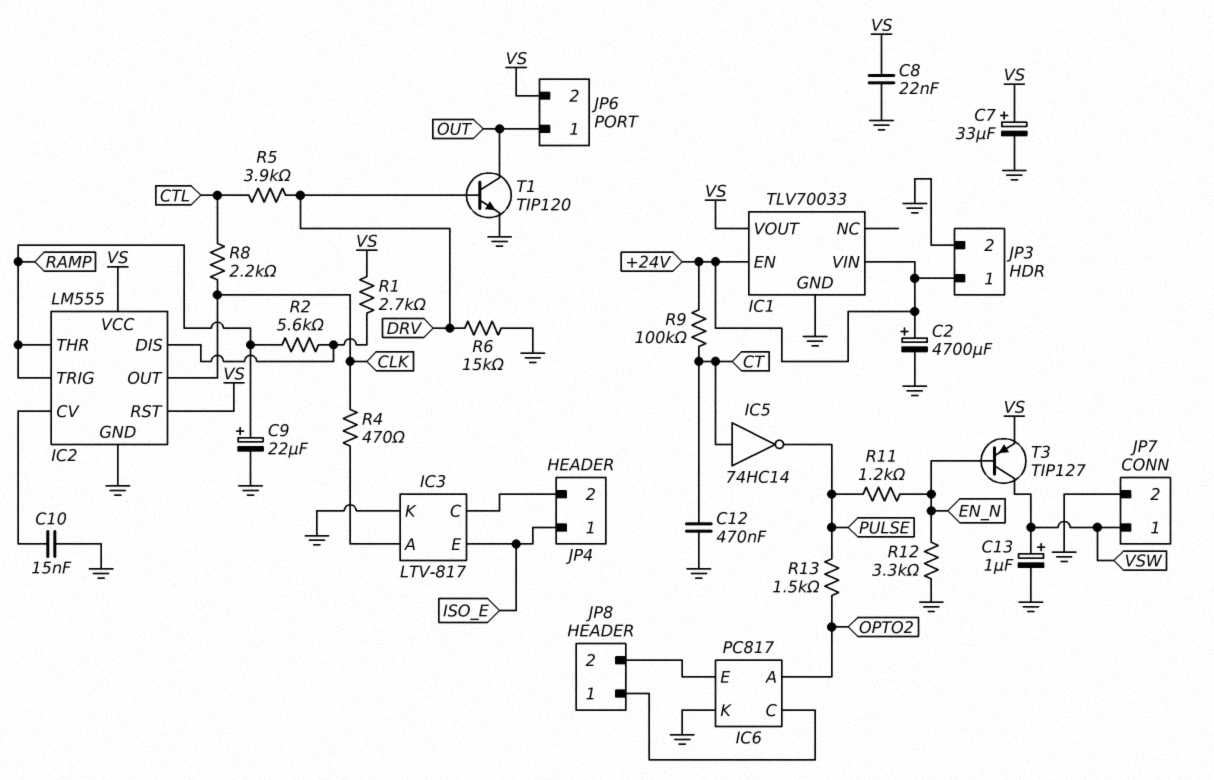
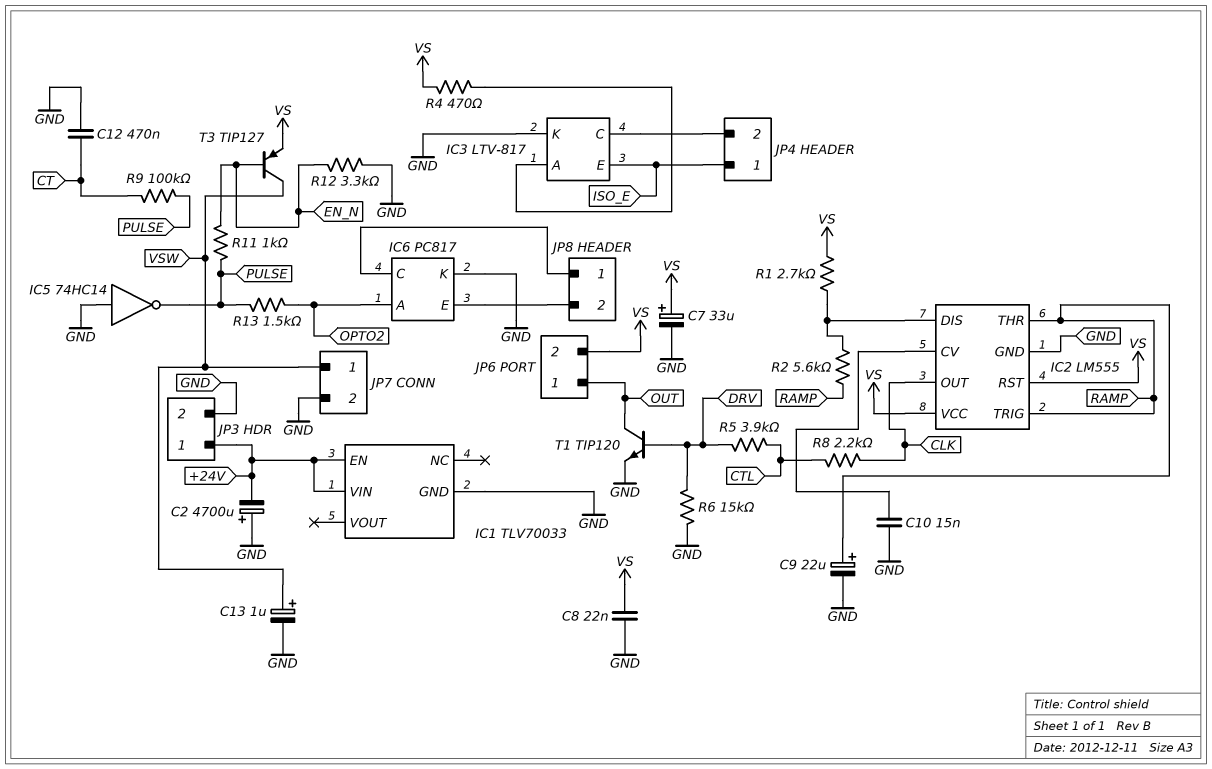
C2: 4700uF (plus +24V, minus GND) -> 4700uF (plus GND, minus +24V)
IC1 pin VOUT: VS -> none
IC5: NOT 74HC14 (in CT, out PULSE) -> NOT 74HC14 (in GND, out PULSE)
R4: 470 (CLK, IC3/A) -> 470 (IC3/A, VS)
R9: 100k (+24V, CT) -> 100k (CT, PULSE)
R11: 1.2k (EN_N, PULSE) -> 1k (EN_N, PULSE)

